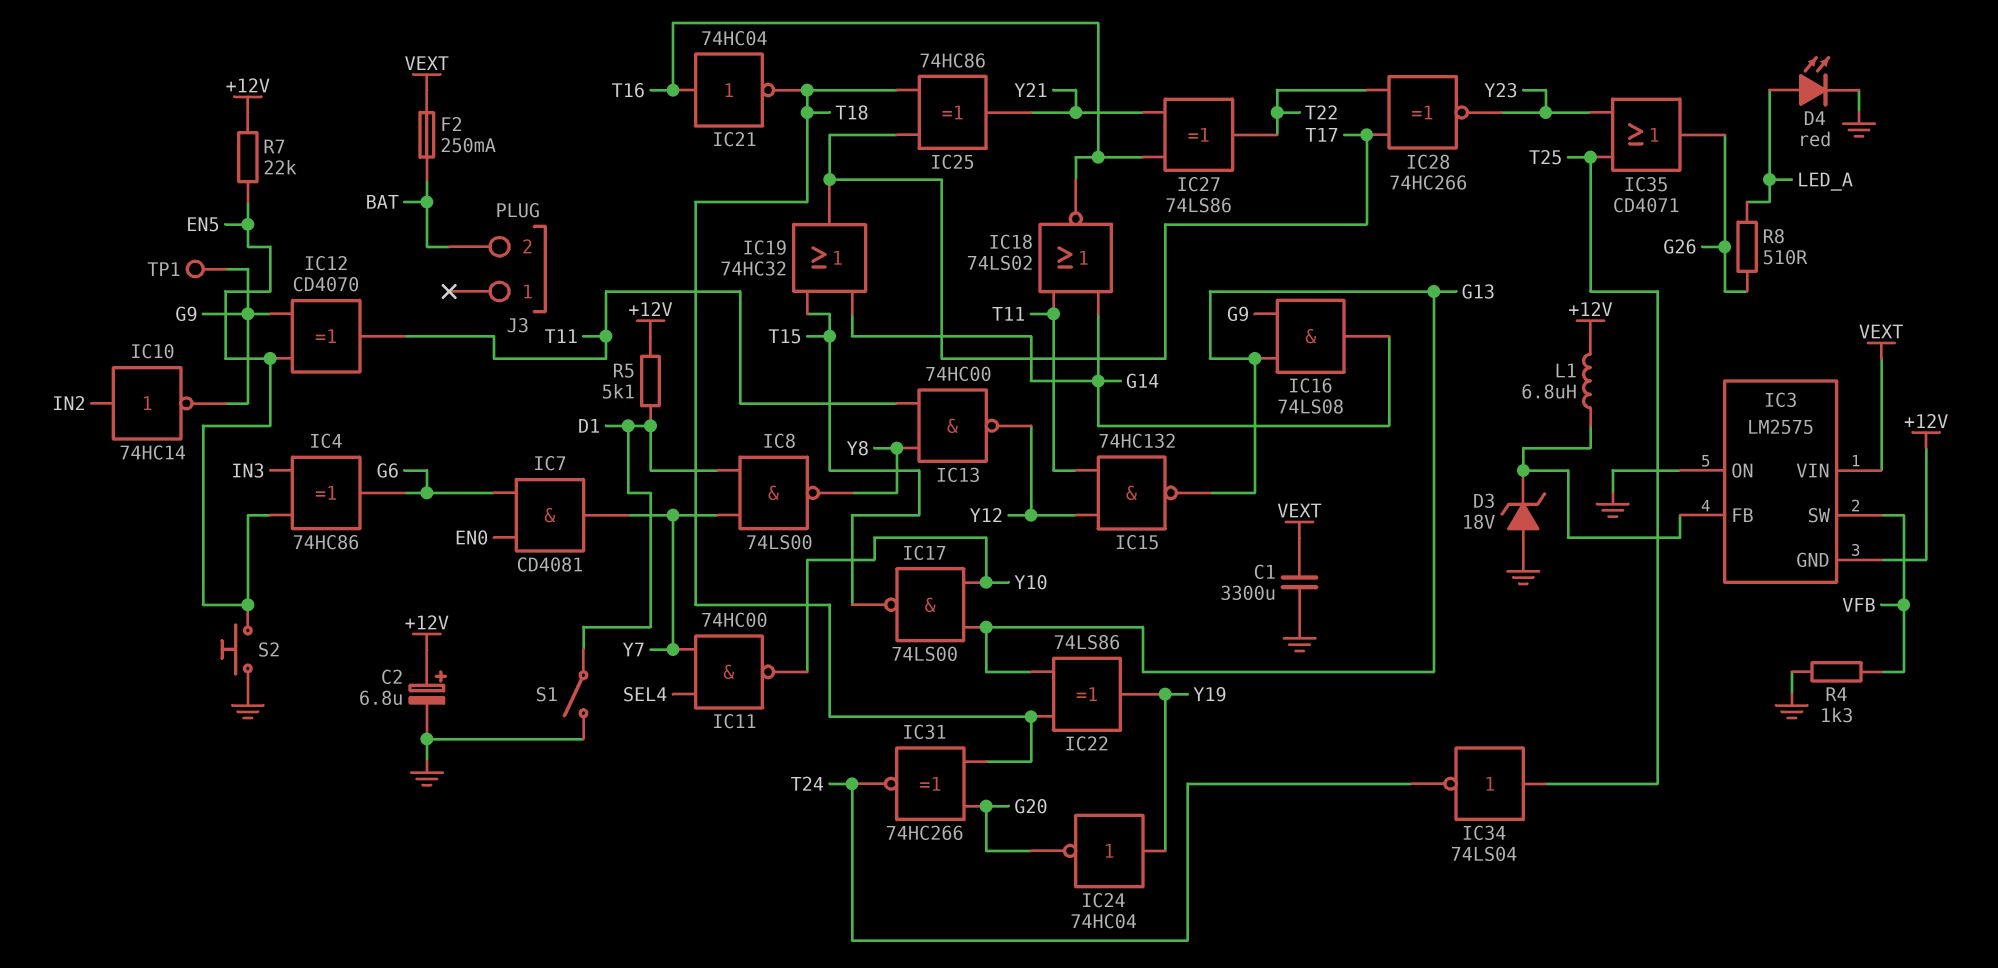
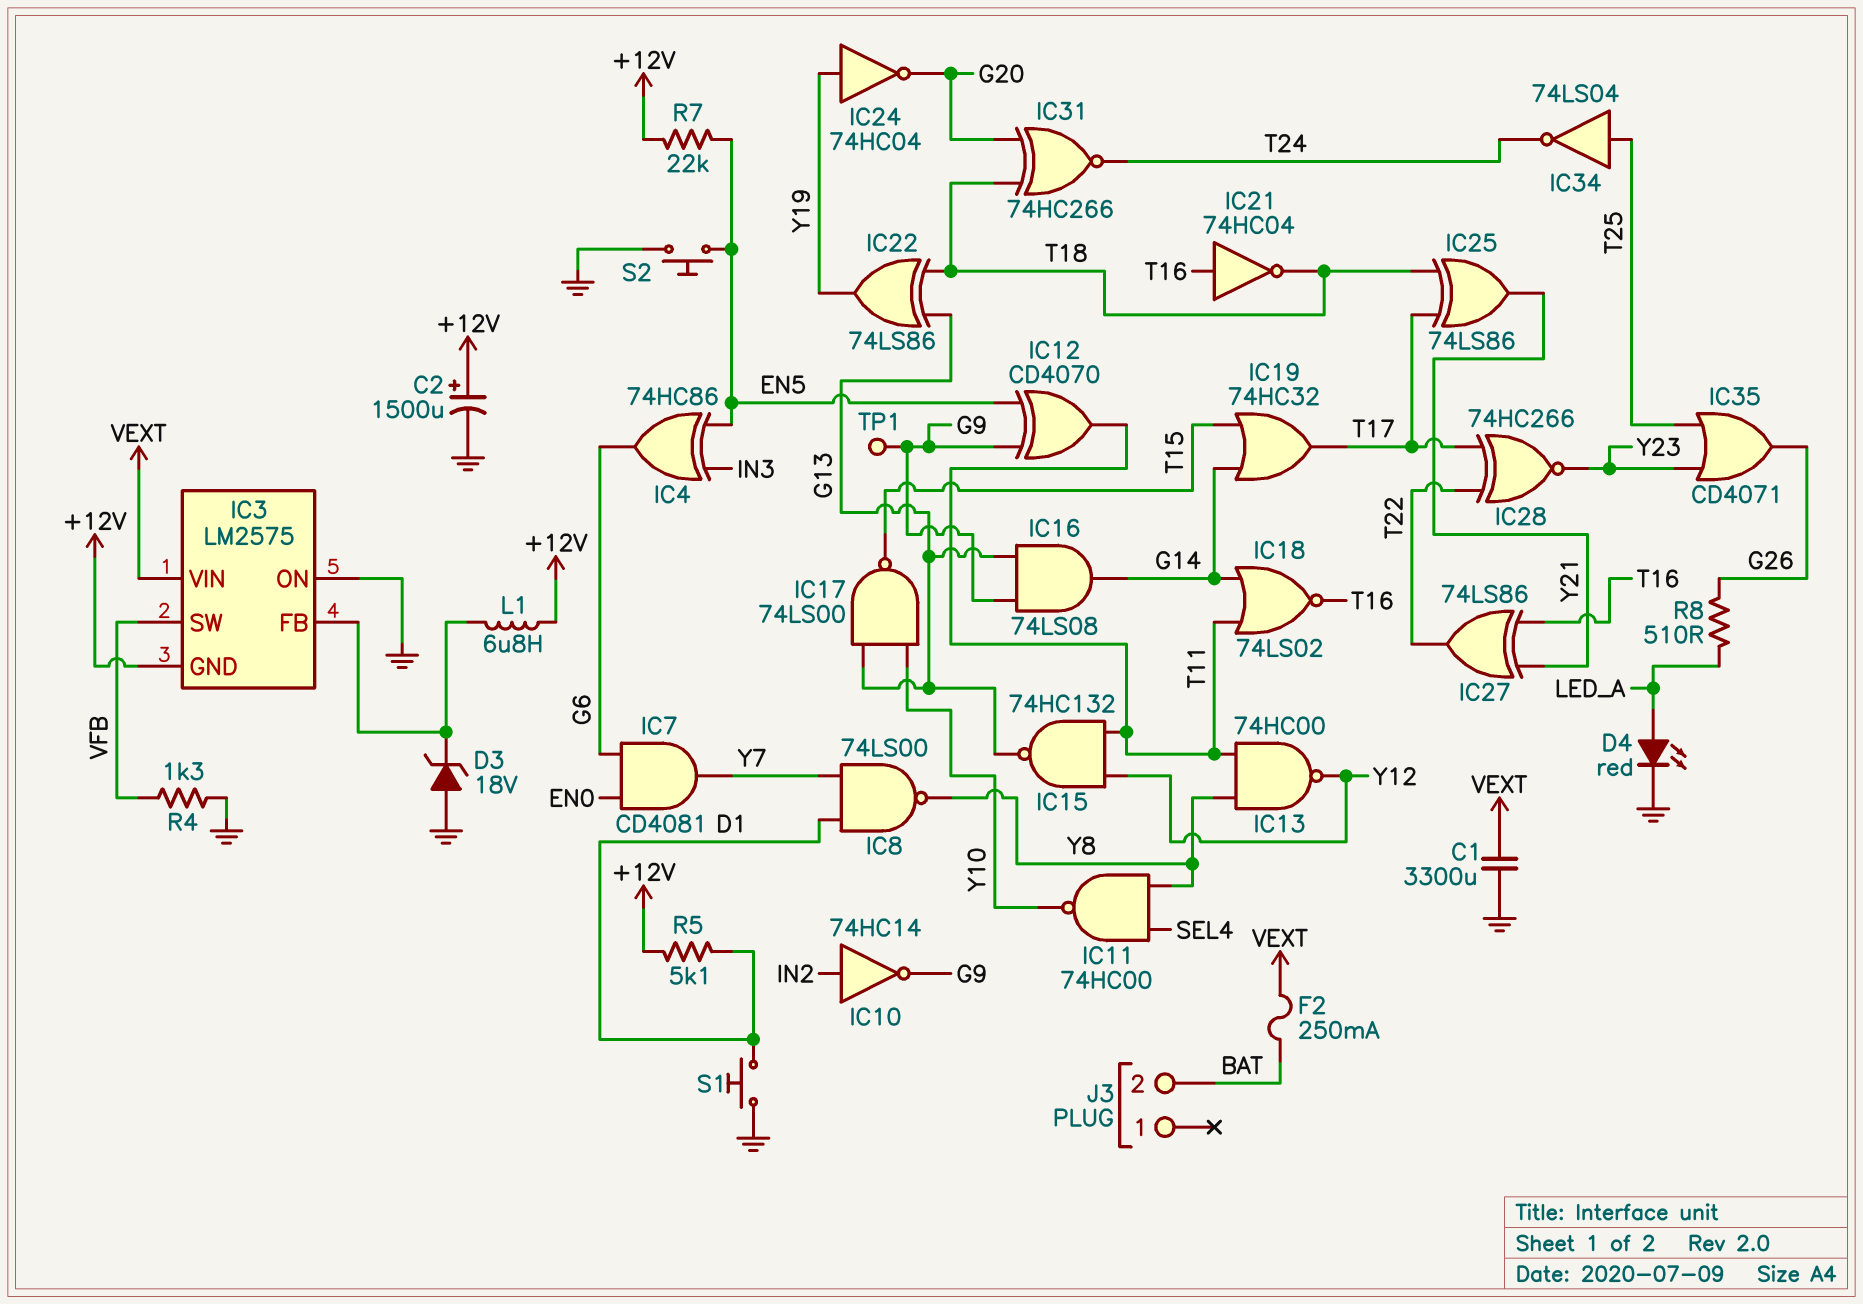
C2: 6.8uF (plus +12V, minus GND) -> 1500uF (plus +12V, minus GND)
IC11: NAND 74HC00 (in SEL4, in Y7, out Y10) -> NAND 74HC00 (in SEL4, in Y8, out Y10)
IC25: XOR 74HC86 (in T17, in T18, out Y21) -> XOR 74LS86 (in T17, in T18, out Y21)
S1: switch (D1, GND) -> button (D1, GND)

